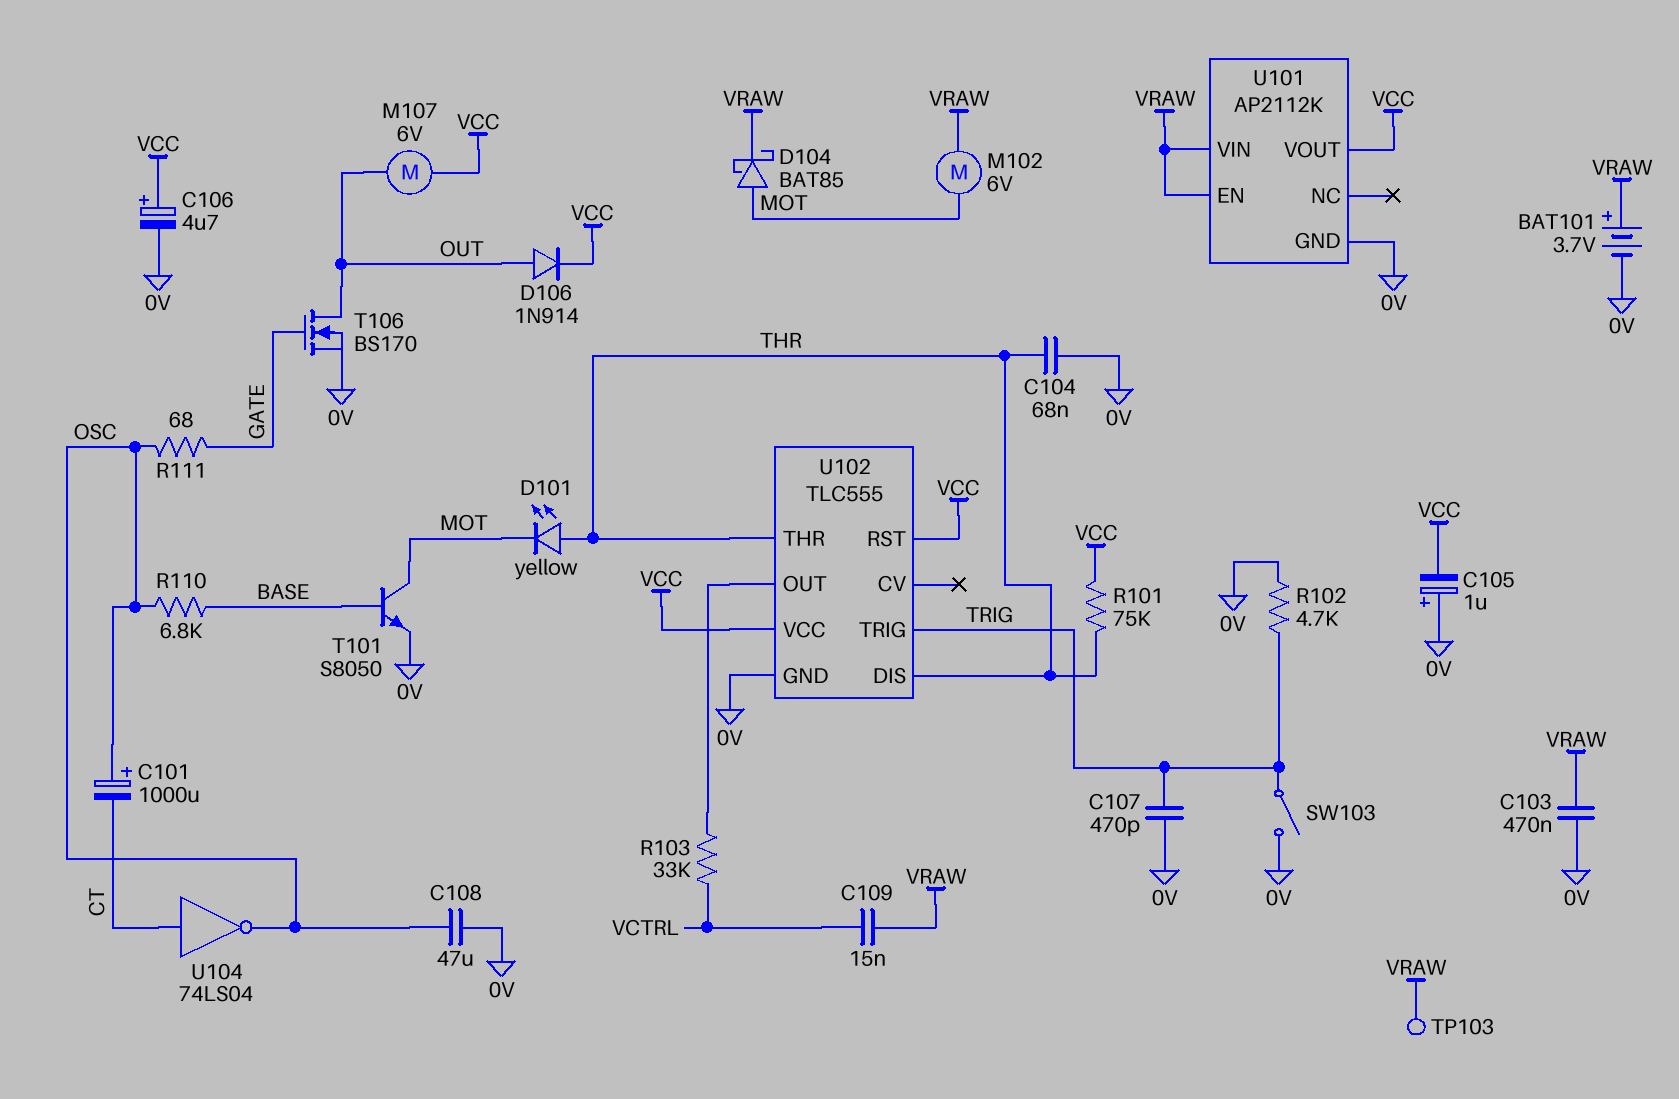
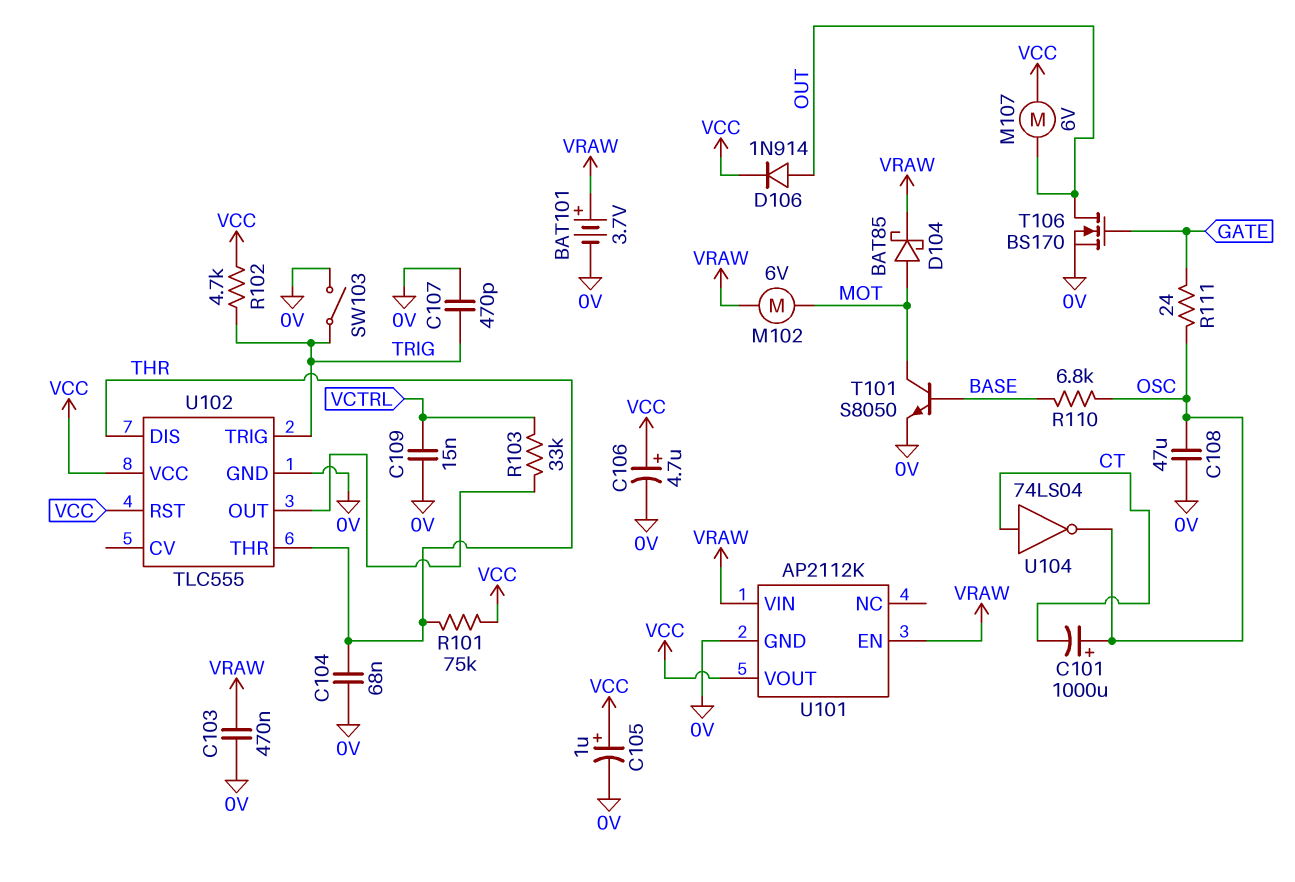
C105: 1uF (plus 0V, minus VCC) -> 1uF (plus VCC, minus 0V)
C109: 15nF (VCTRL, VRAW) -> 15nF (0V, VCTRL)
D101: LED yellow (A THR, K MOT) -> none
R102: 4.7k (0V, TRIG) -> 4.7k (TRIG, VCC)
R111: 68 (GATE, OSC) -> 24 (GATE, OSC)
TP103: test point (VRAW) -> none

